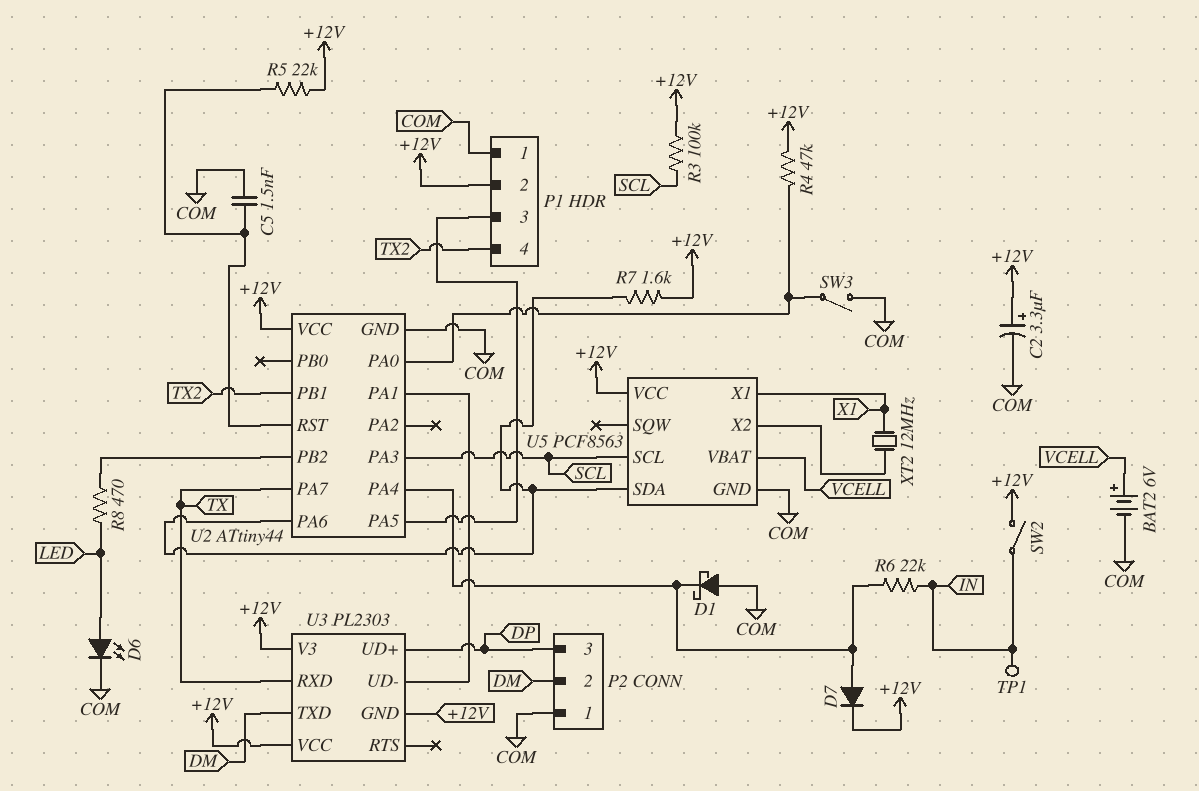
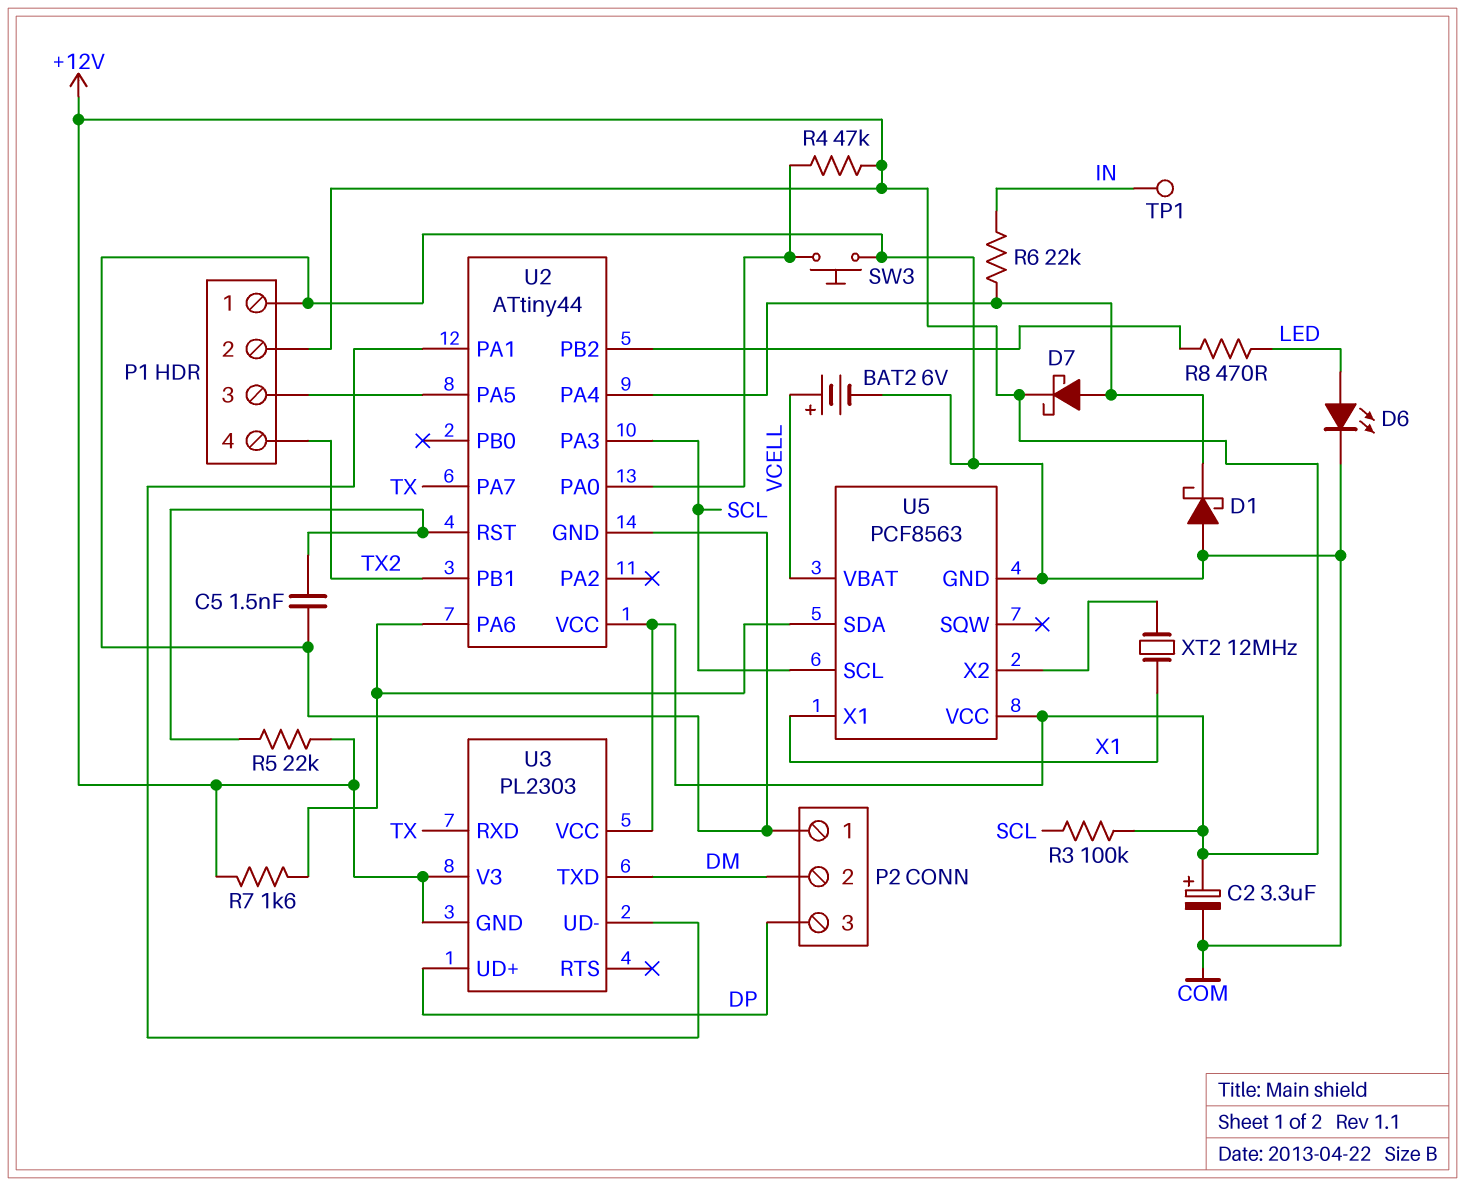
D7: diode (A U2/PA4, K +12V) -> schottky (A U2/PA4, K +12V)
SW2: switch (+12V, IN) -> none
SW3: switch (COM, U2/PA0) -> button (COM, U2/PA0)

